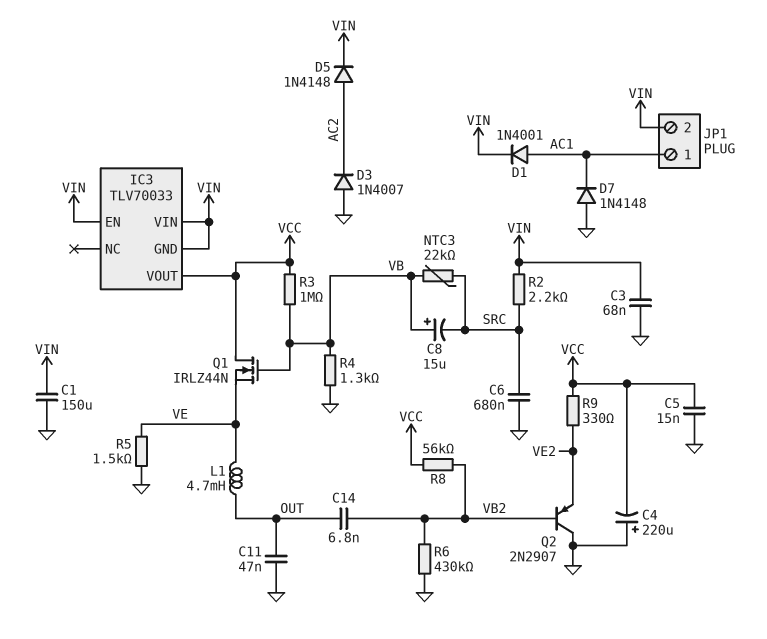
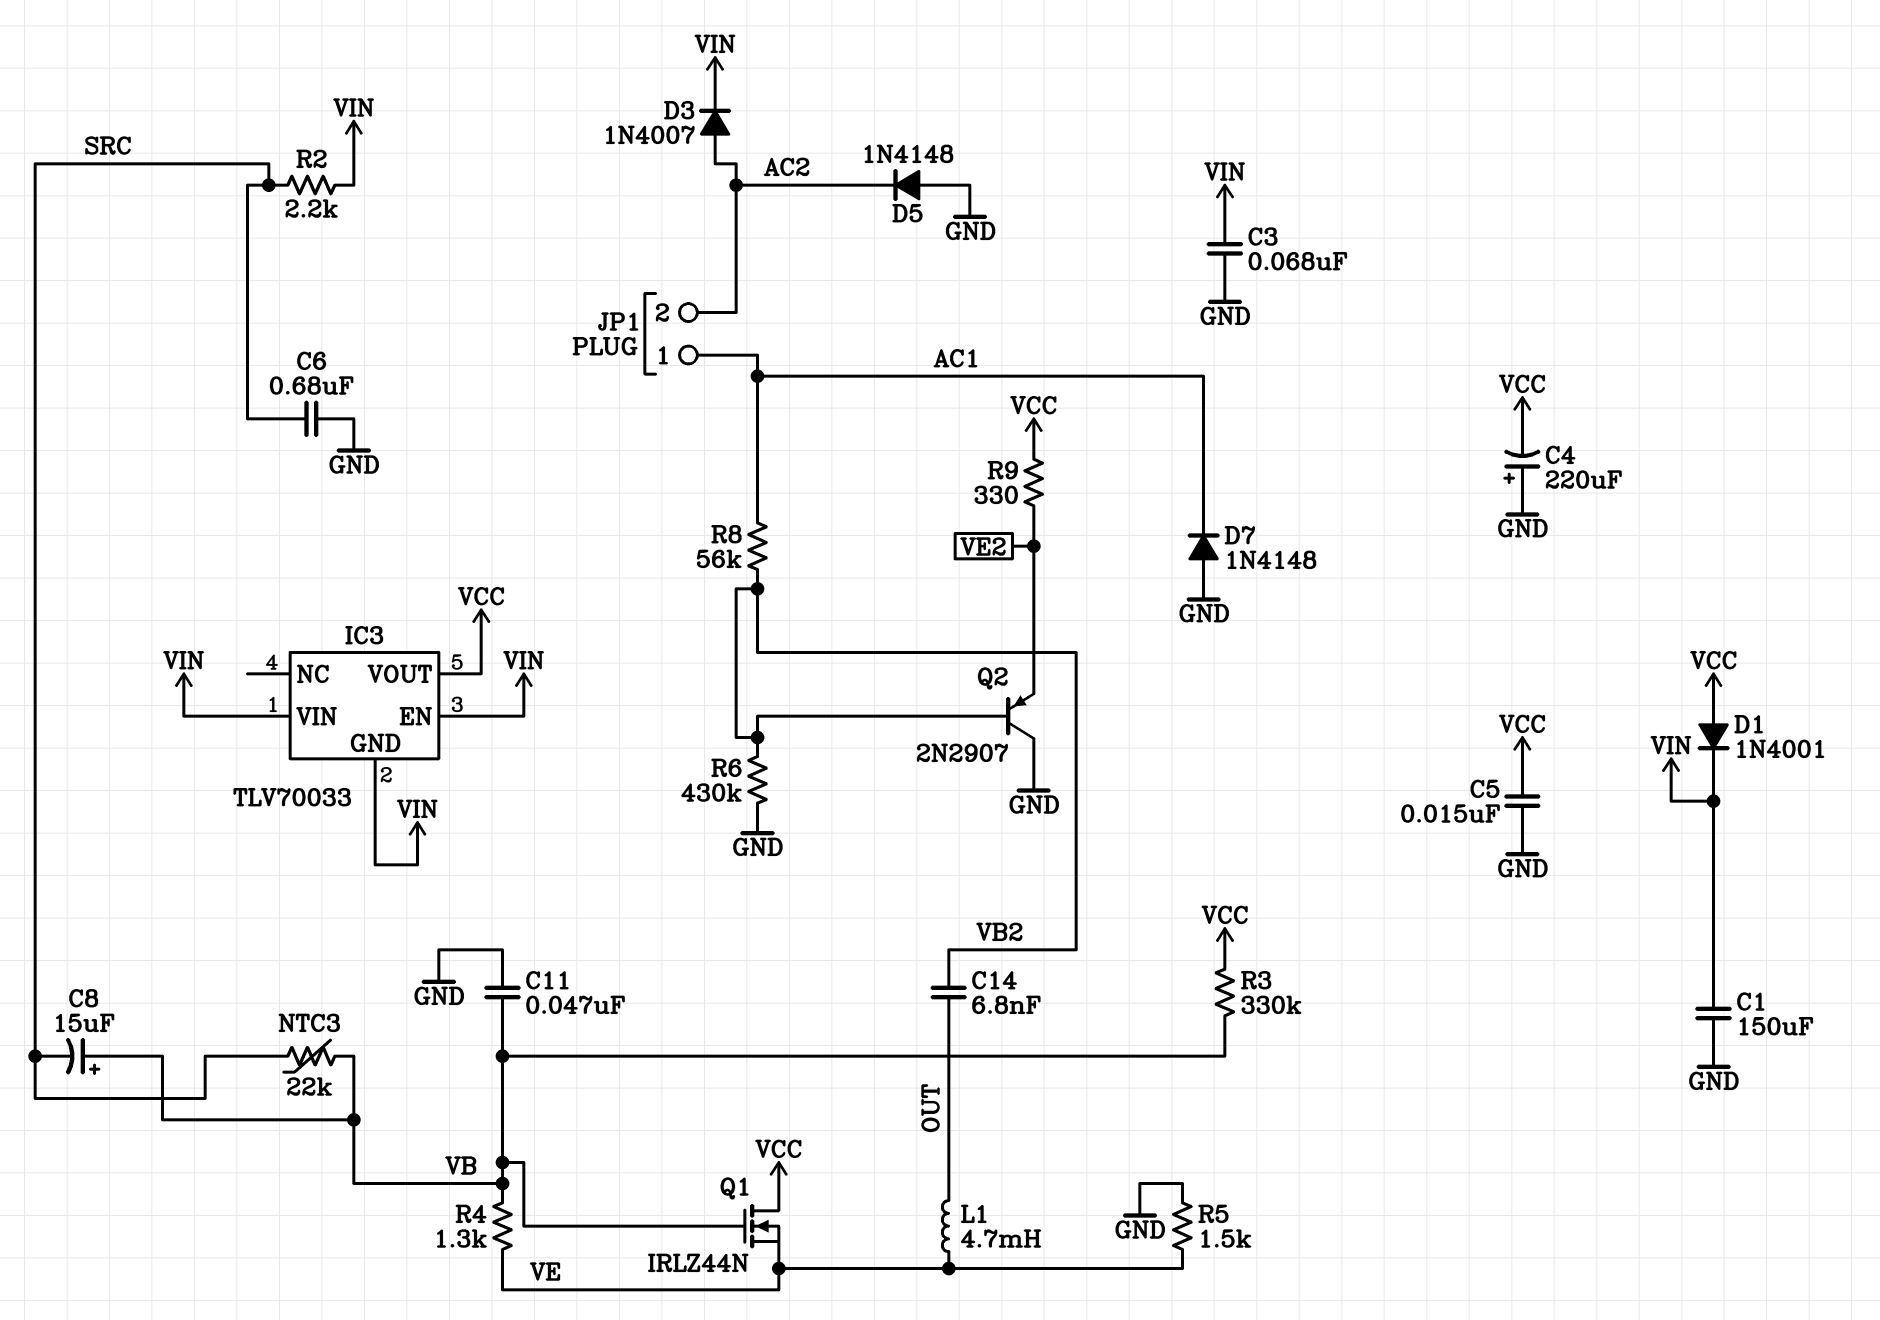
C11: 47nF (GND, OUT) -> 47nF (GND, VB)
D1: diode 1N4001 (A AC1, K VIN) -> diode 1N4001 (A VCC, K VIN)
D3: diode 1N4007 (A GND, K AC2) -> diode 1N4007 (A AC2, K VIN)
D5: diode 1N4148 (A AC2, K VIN) -> diode 1N4148 (A GND, K AC2)
JP1 pin 2: VIN -> AC2
R3: 1M (VB, VCC) -> 330k (VB, VCC)
R4: 1.3k (GND, VB) -> 1.3k (VB, VE)
R8: 56k (VB2, VCC) -> 56k (AC1, VB2)

